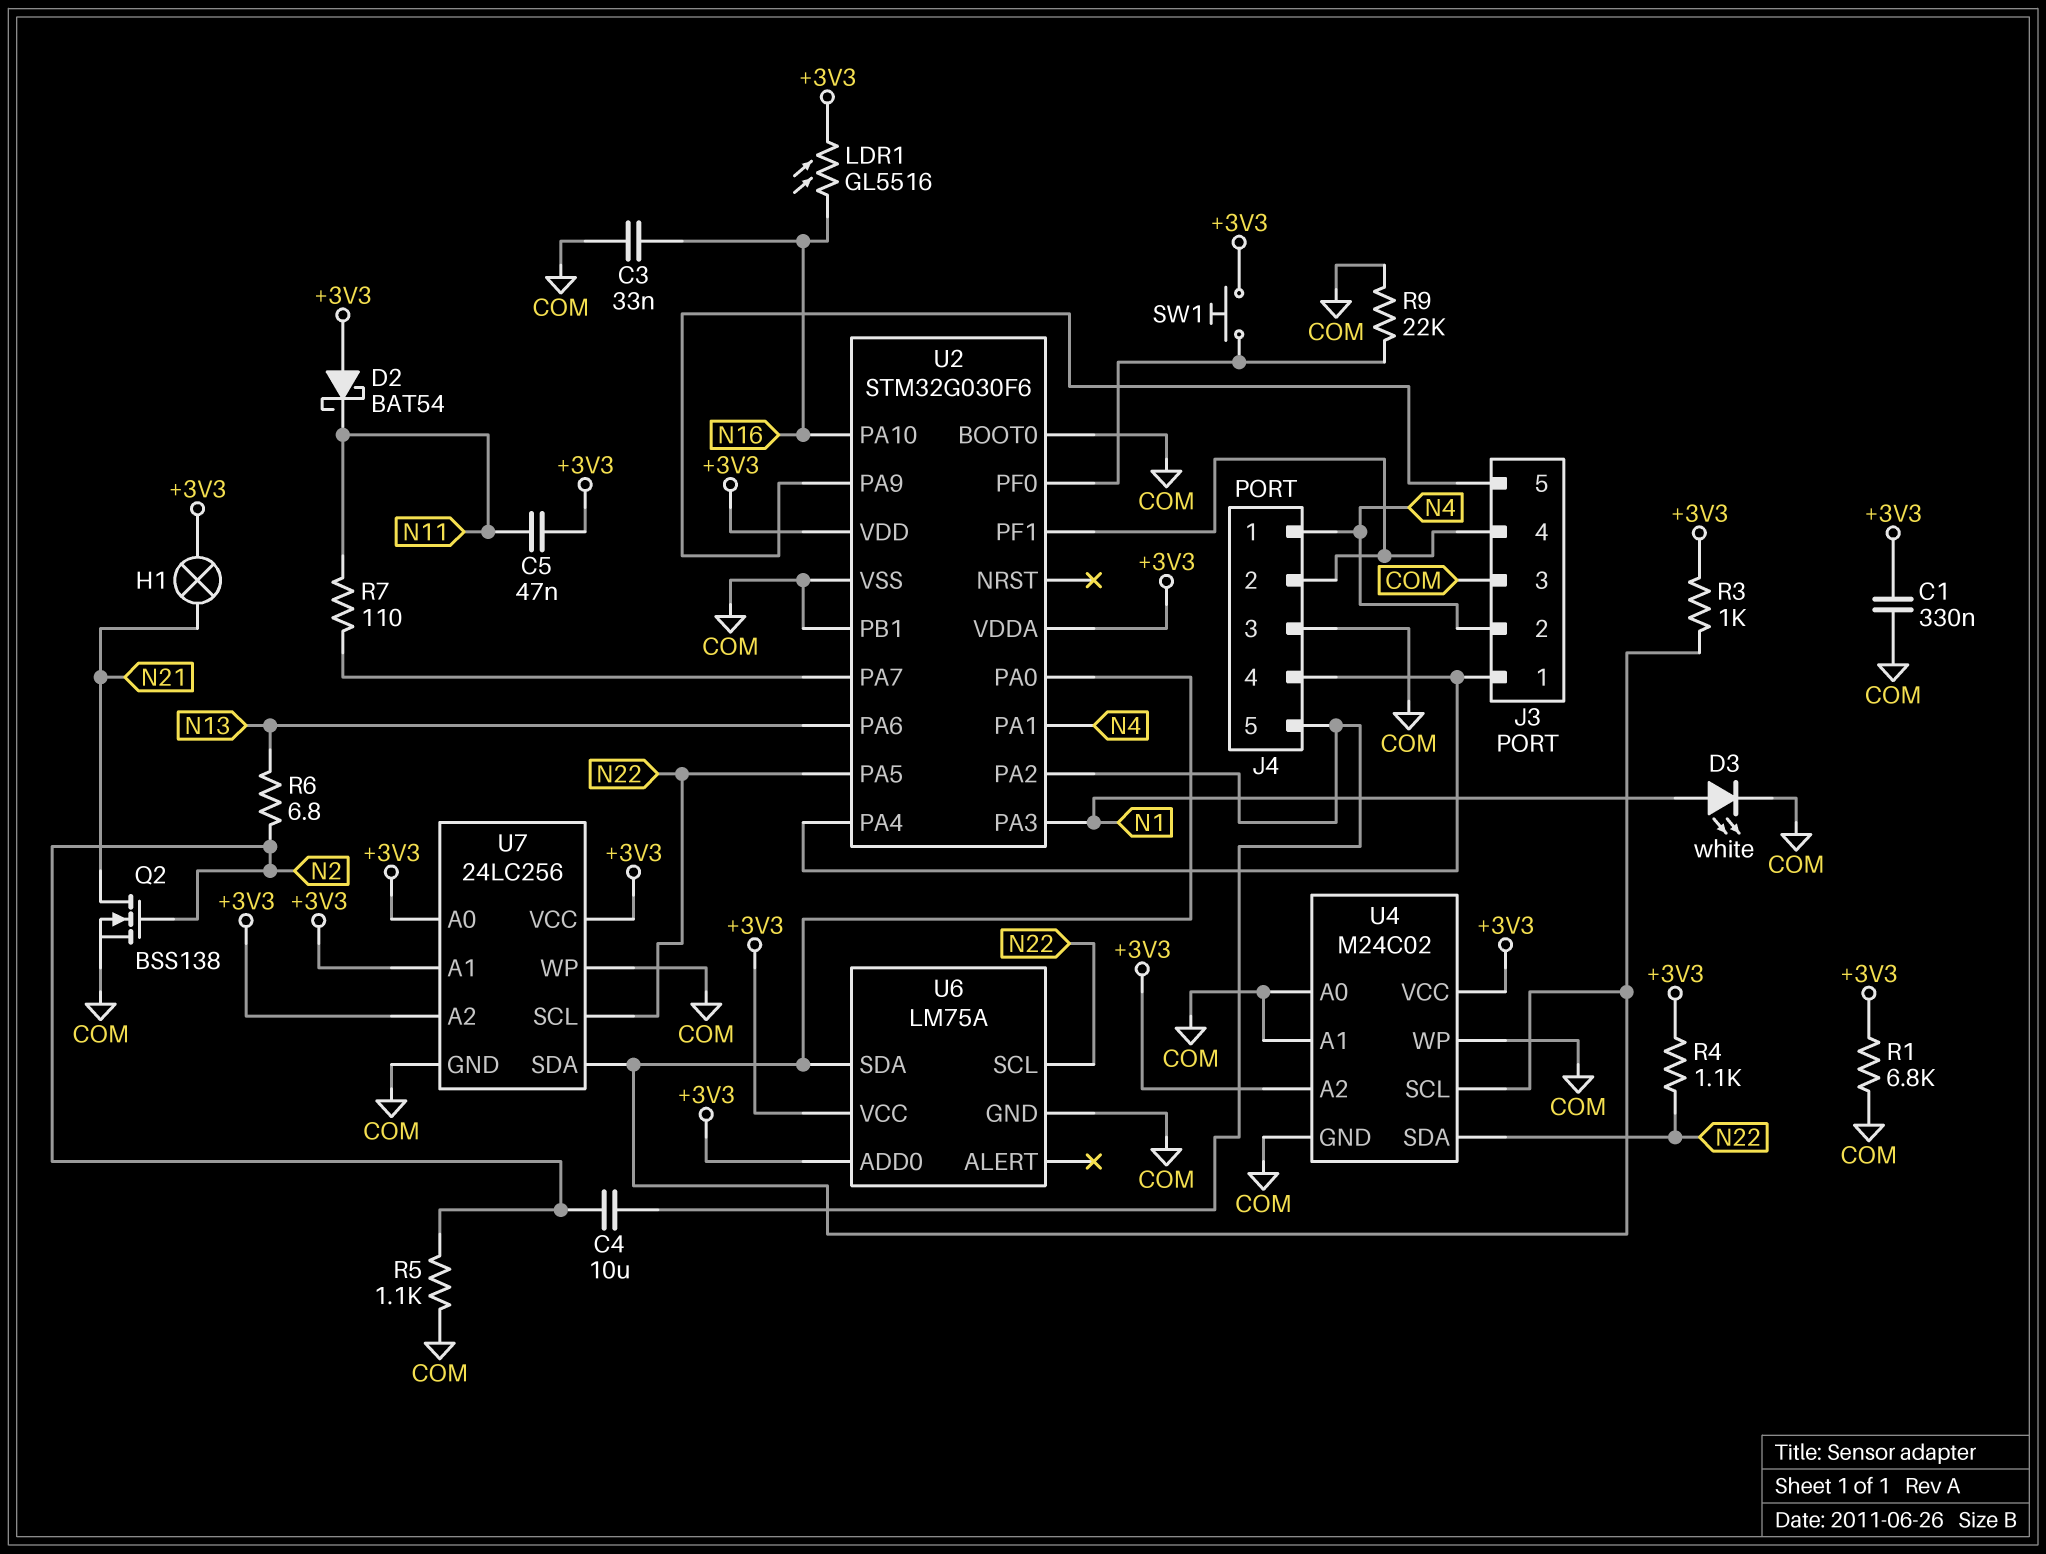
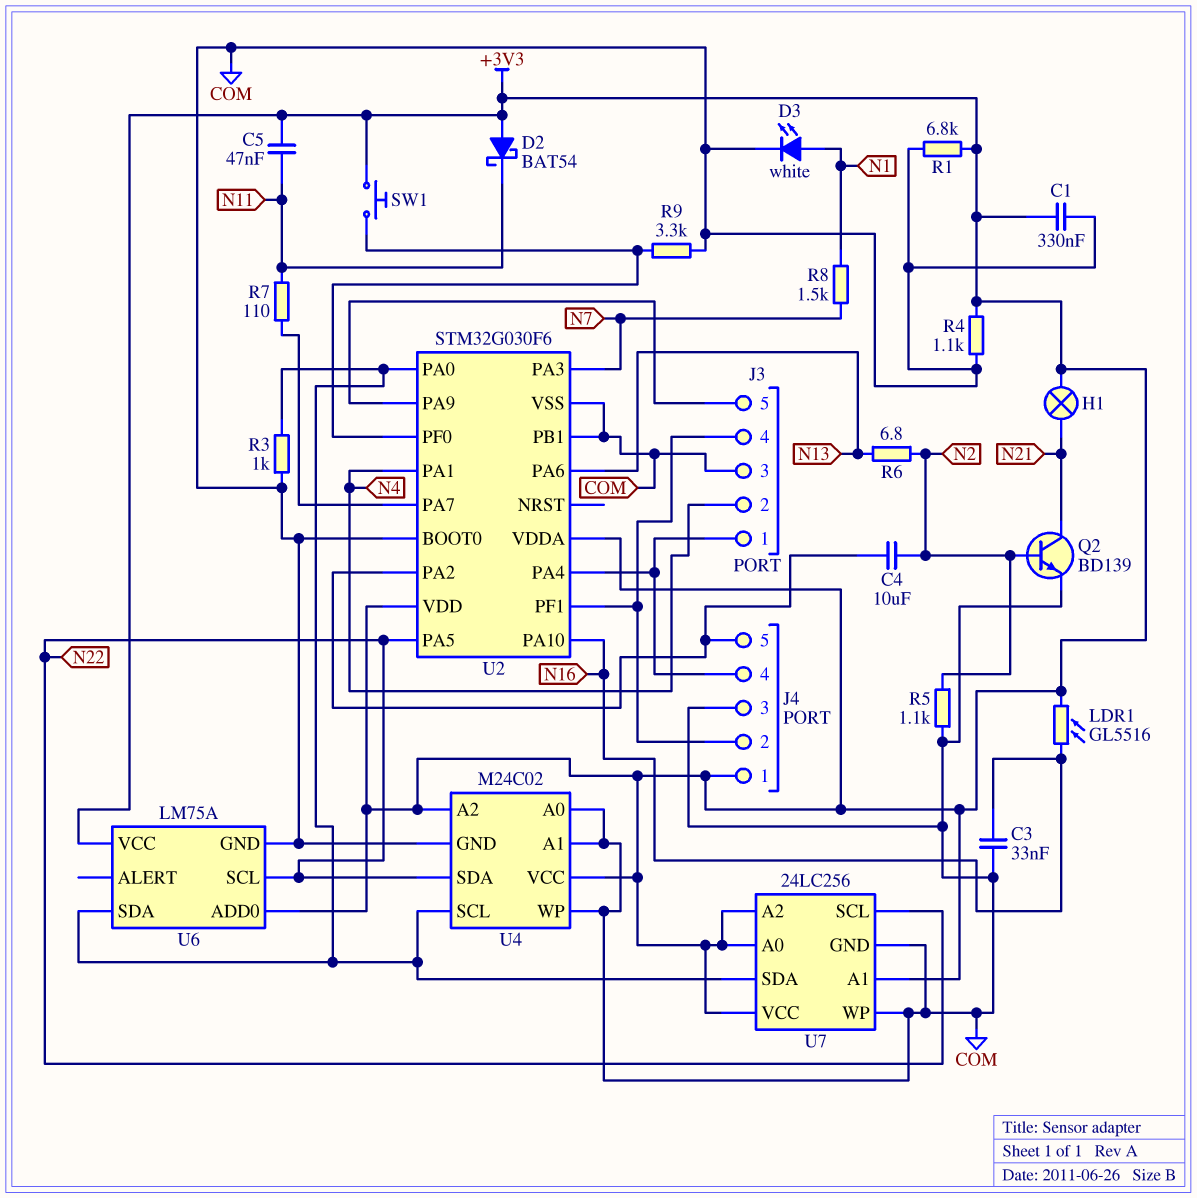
J4 pin 1: N4 -> +3V3
Q2: NMOS BSS138 (G N2, D N21, S COM) -> NPN BD139 (B N2, C N21, E COM)
R3: 1k (+3V3, U2/PA0) -> 1k (COM, U2/PA0)
R4: 1.1k (+3V3, N22) -> 1.1k (+3V3, COM)
R8: none -> 1.5k (N1, N7)
R9: 22k (COM, U2/PF0) -> 3.3k (COM, U2/PF0)
U2 pin PA3: N1 -> N7

